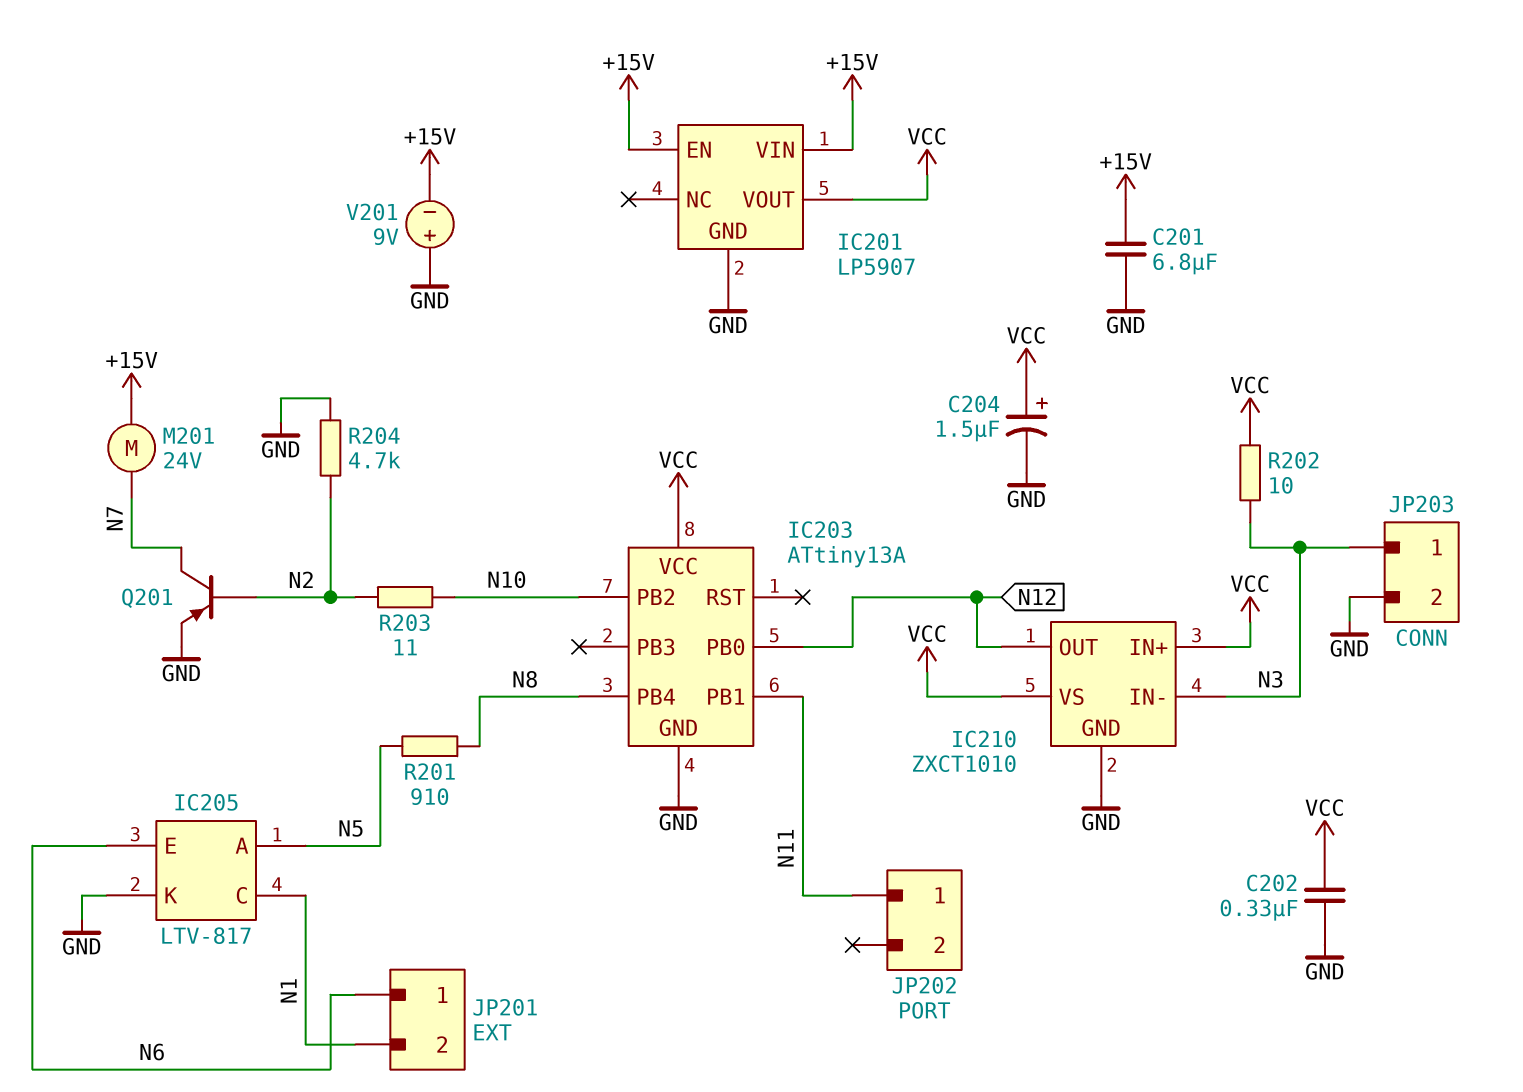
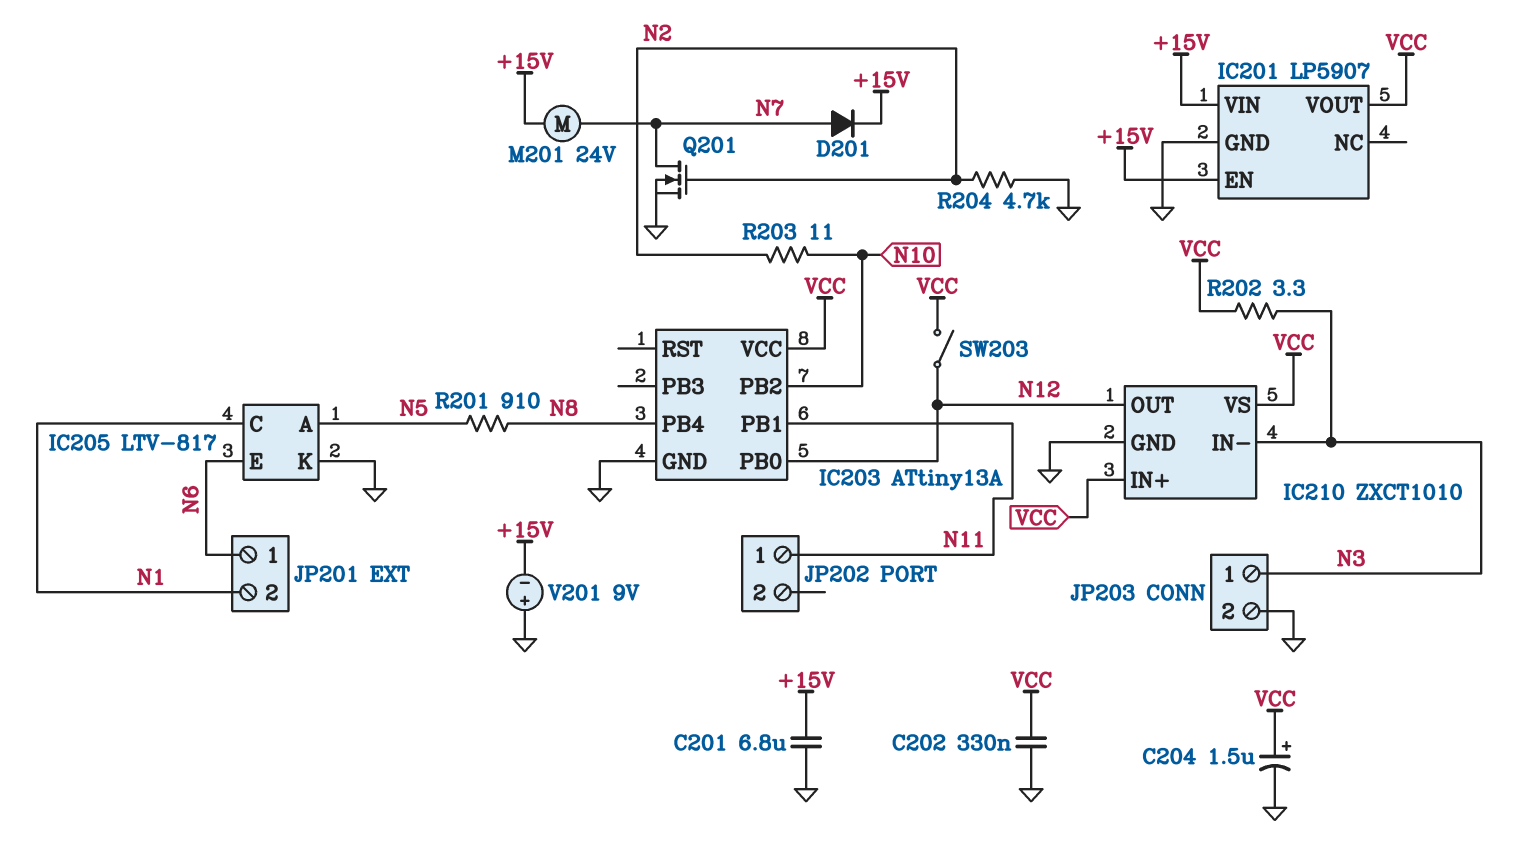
D201: none -> diode (A N7, K +15V)
Q201: PNP (B N2, C N7, E GND) -> NMOS (G N2, D N7, S GND)
R202: 10 (N3, VCC) -> 3.3 (N3, VCC)
SW203: none -> switch (N12, VCC)

